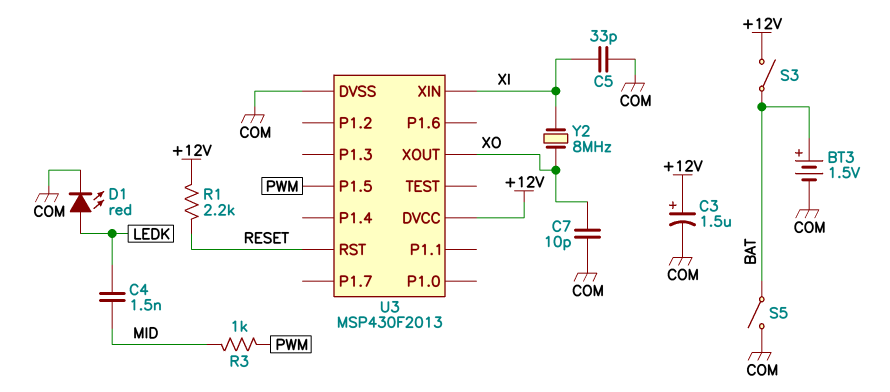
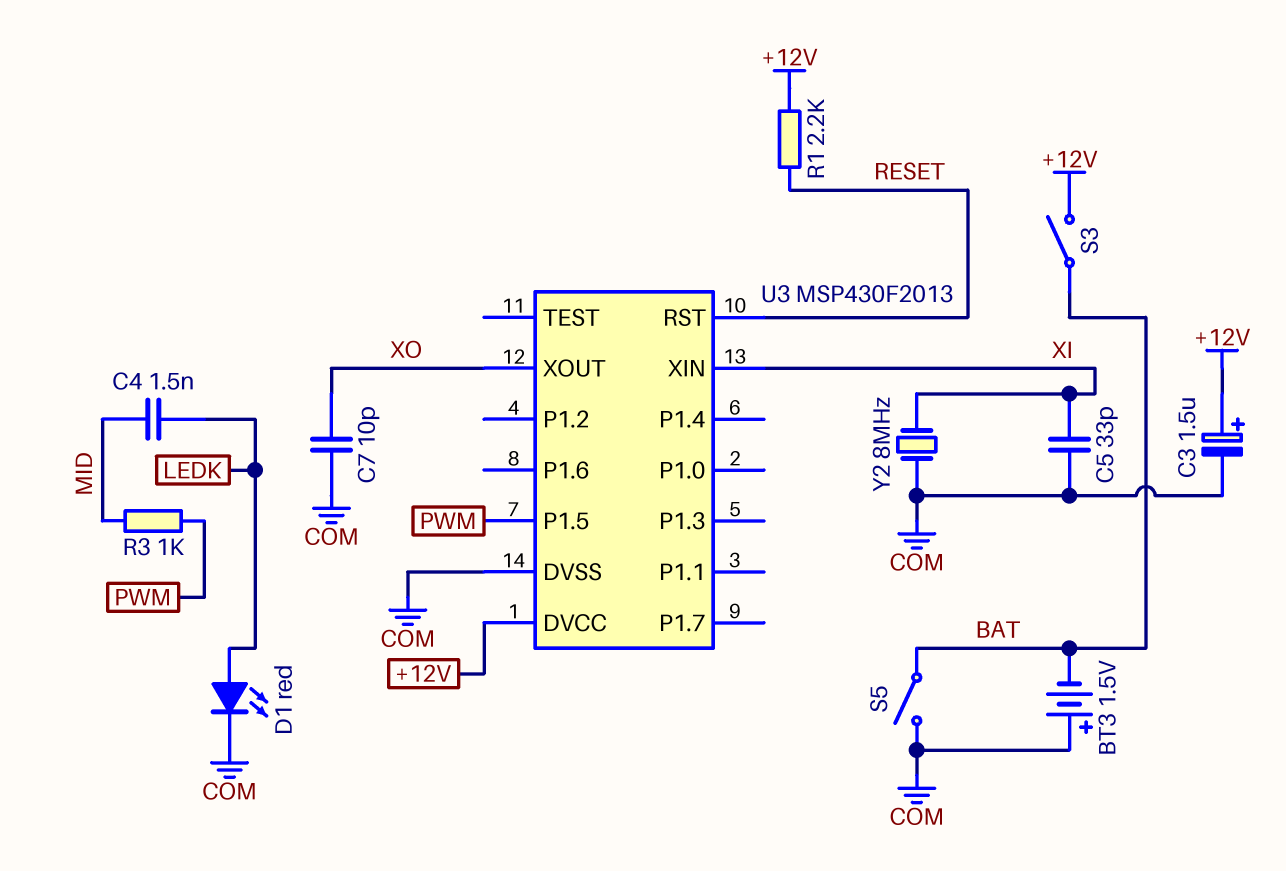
BT3: 1.5V (plus BAT, minus COM) -> 1.5V (plus COM, minus BAT)
Y2: 8MHz (XI, XO) -> 8MHz (COM, XI)

